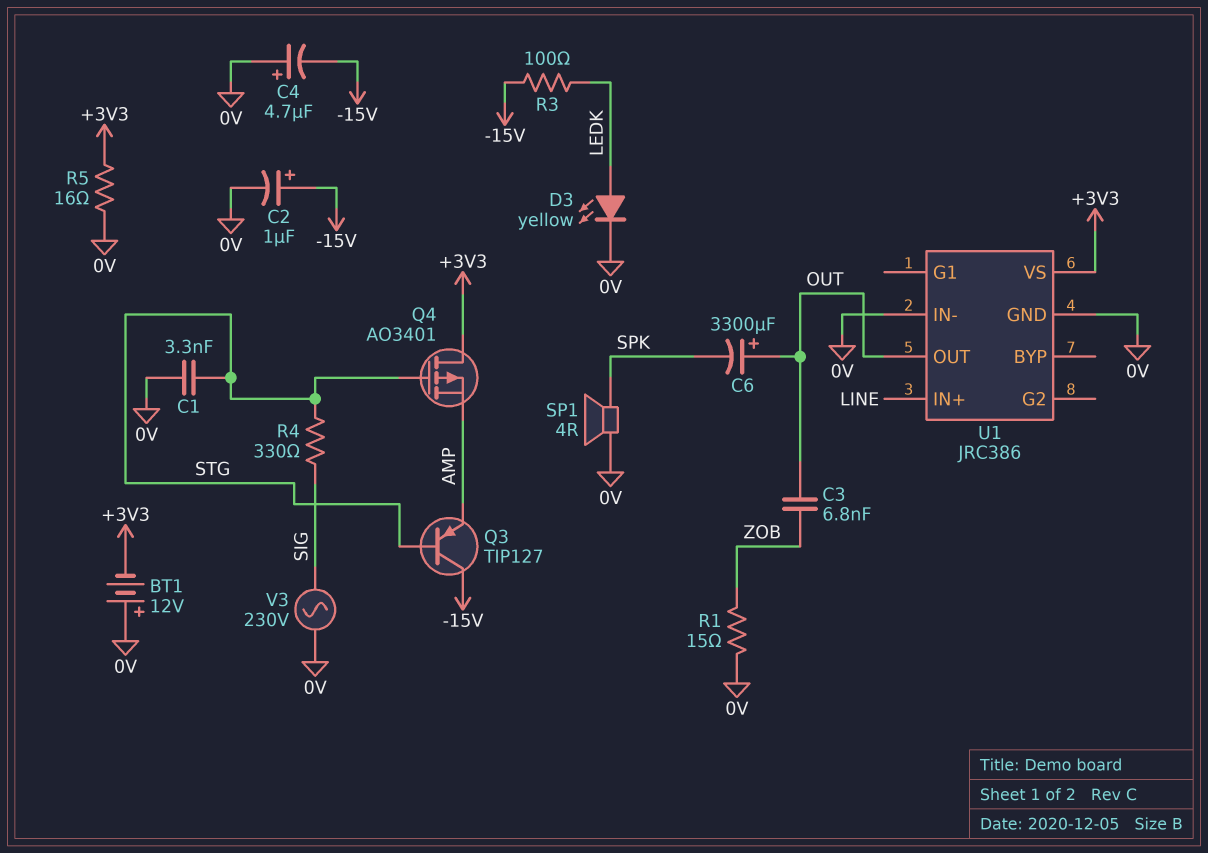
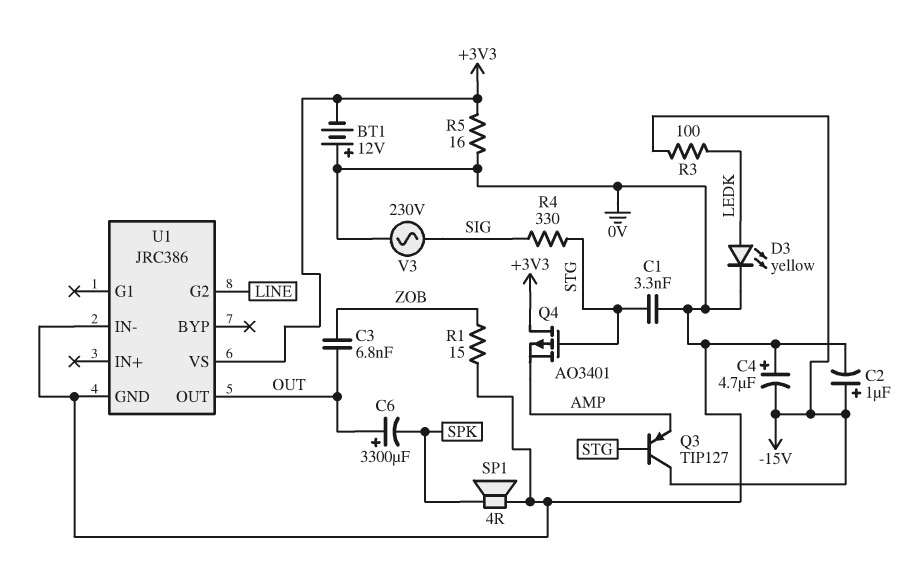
U1 pin G2: none -> LINE
U1 pin IN+: LINE -> none

